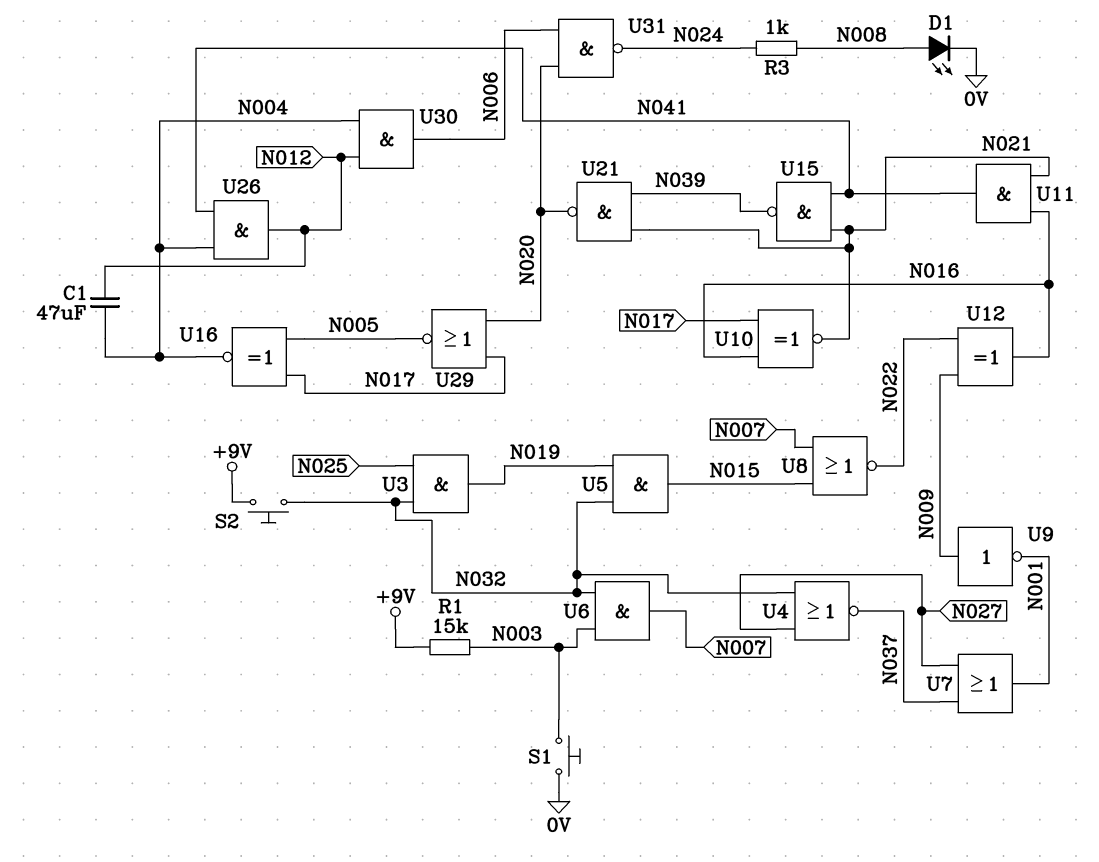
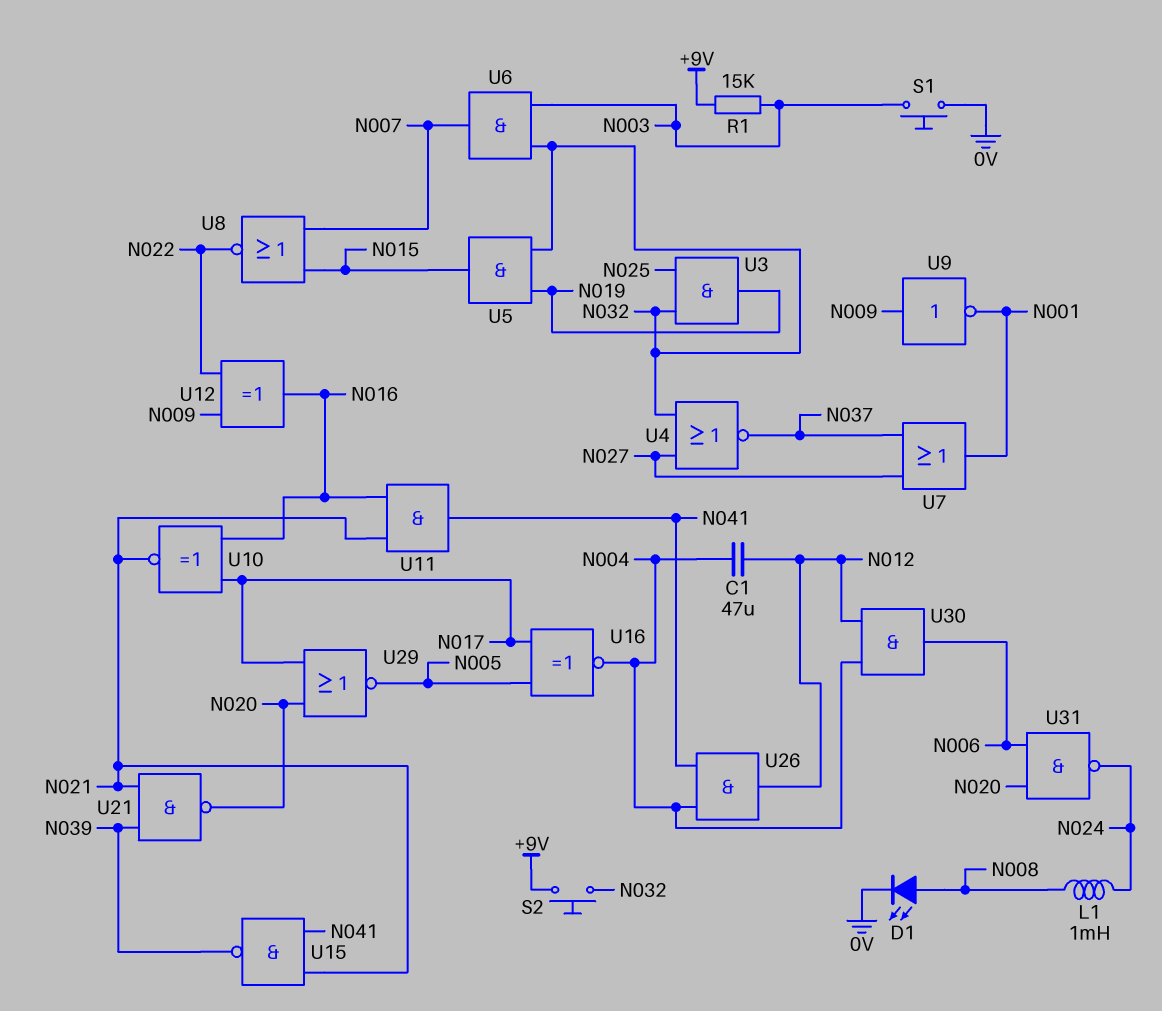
L1: none -> 1mH (N008, N024)
R3: 1k (N008, N024) -> none

